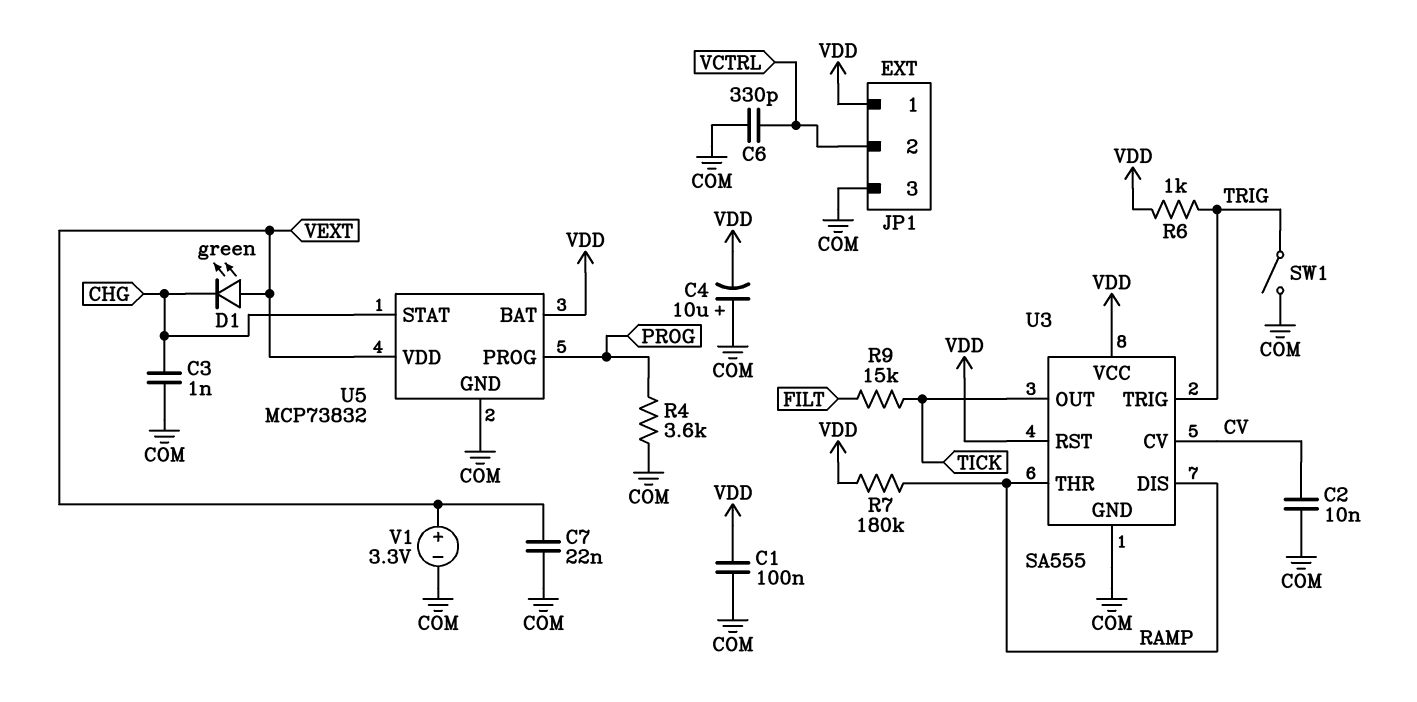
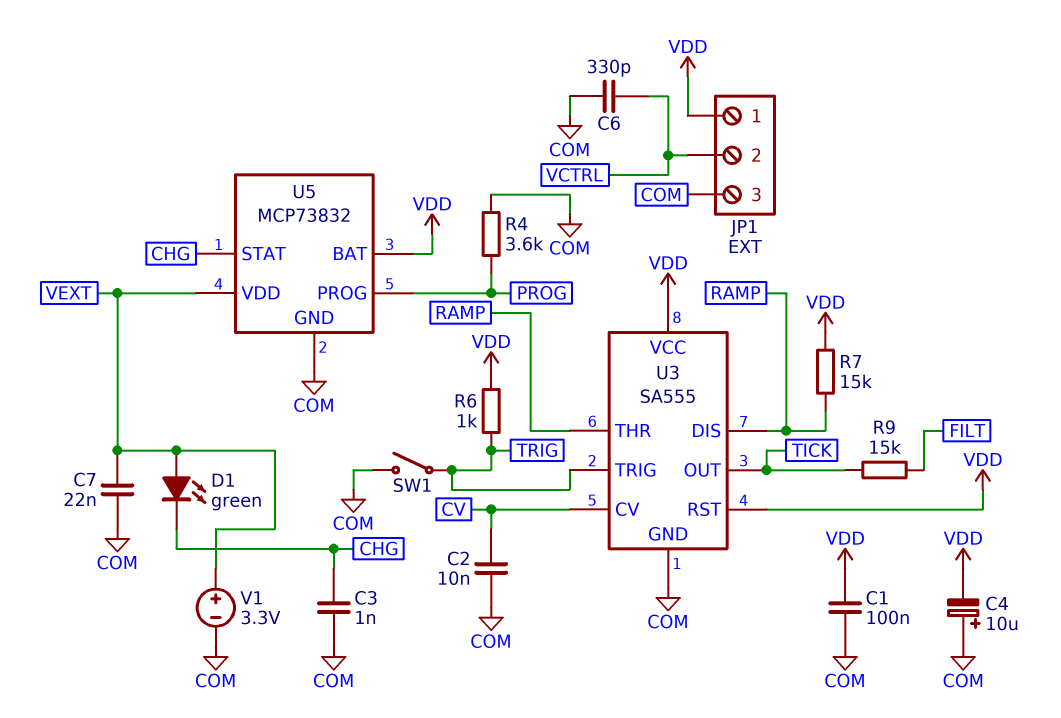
R7: 180k (RAMP, VDD) -> 15k (RAMP, VDD)

